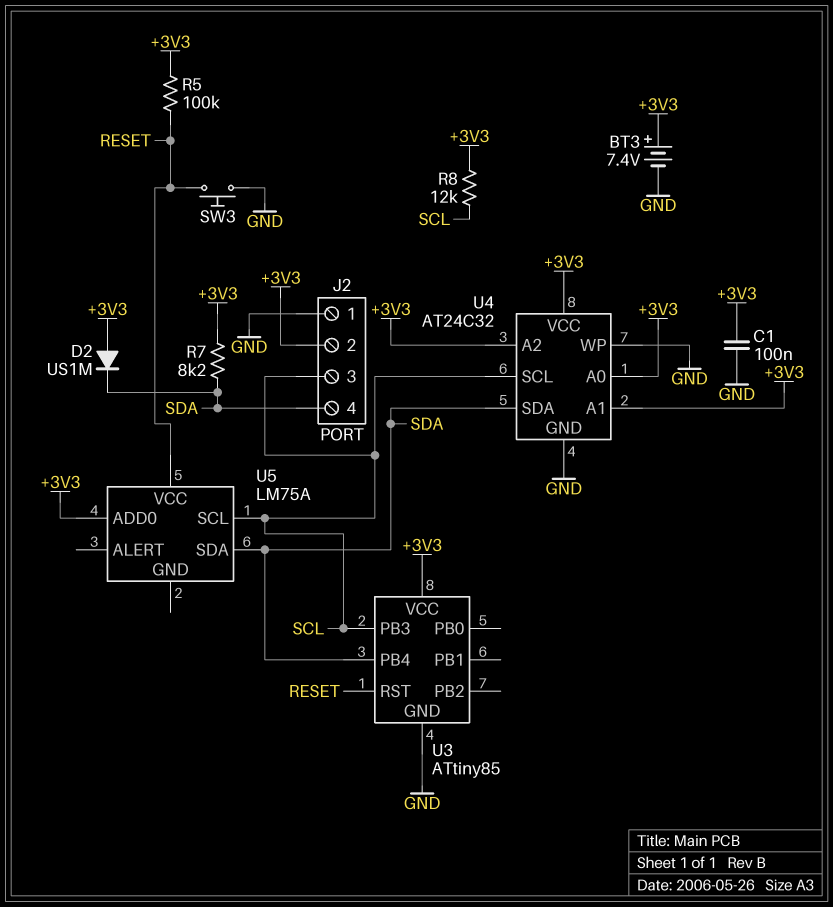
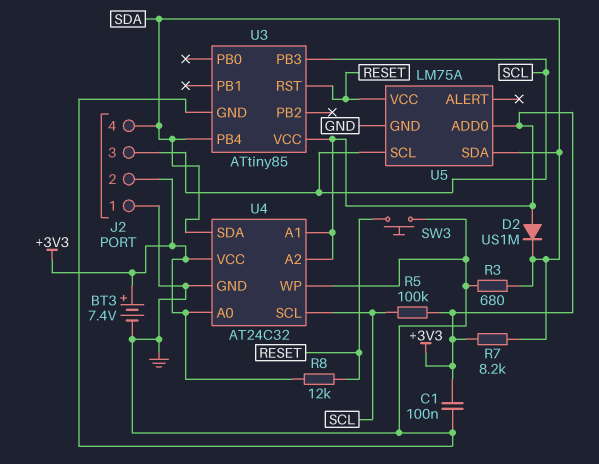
R3: none -> 680 (GND, SDA)
R5: 100k (+3V3, RESET) -> 100k (+3V3, SCL)
R8: 12k (+3V3, SCL) -> 12k (+3V3, RESET)
U5 pin GND: none -> GND

